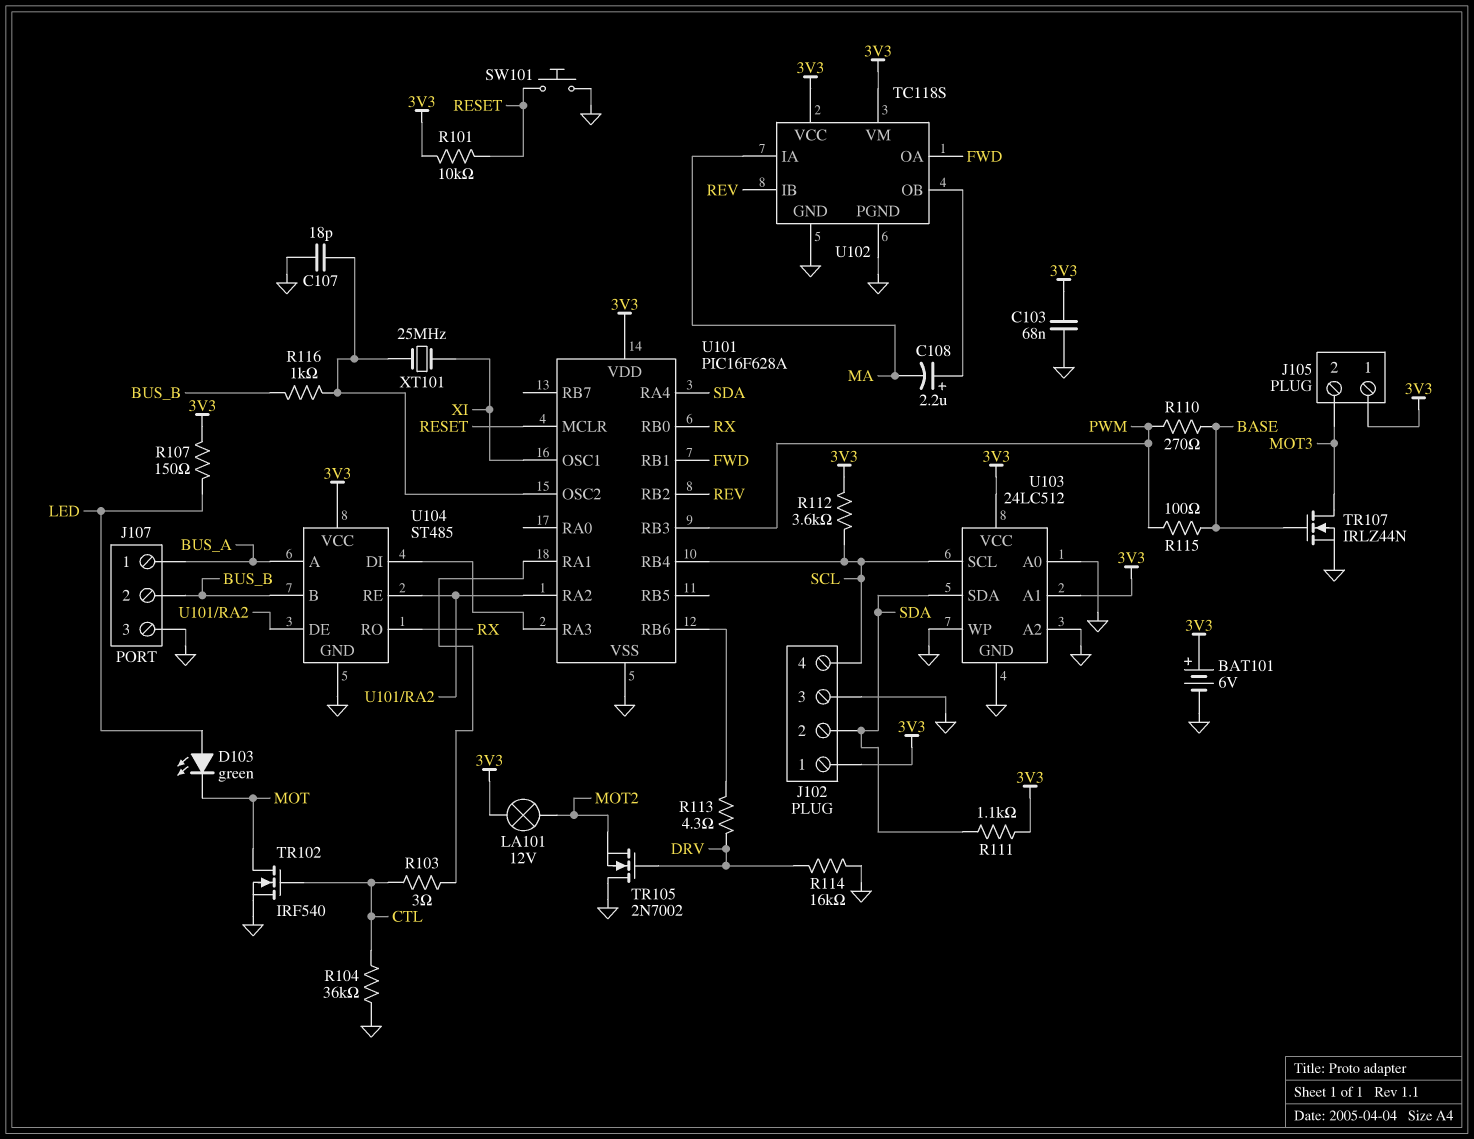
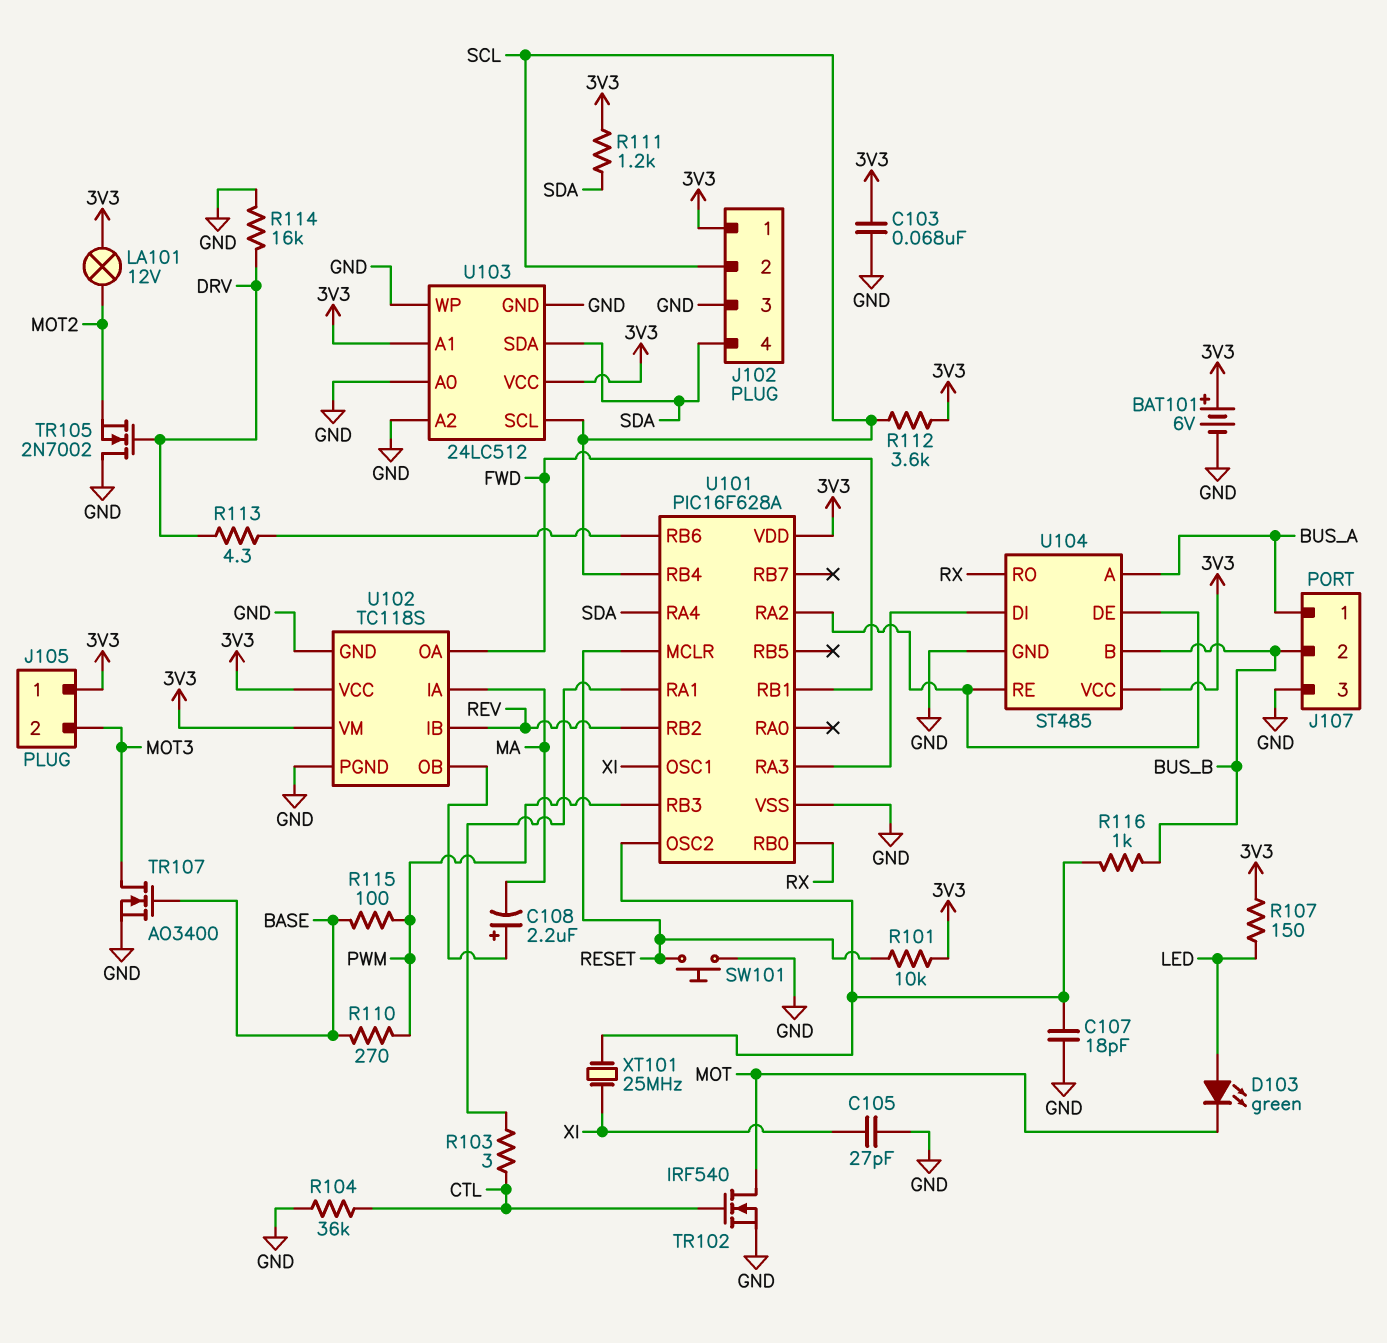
C105: none -> 27pF (GND, XI)
J102 pin 2: SDA -> SCL
J102 pin 4: SCL -> SDA
R111: 1.1k (3V3, SDA) -> 1.2k (3V3, SDA)
TR107: NMOS IRLZ44N (G BASE, D MOT3, S GND) -> NMOS AO3400 (G BASE, D MOT3, S GND)

